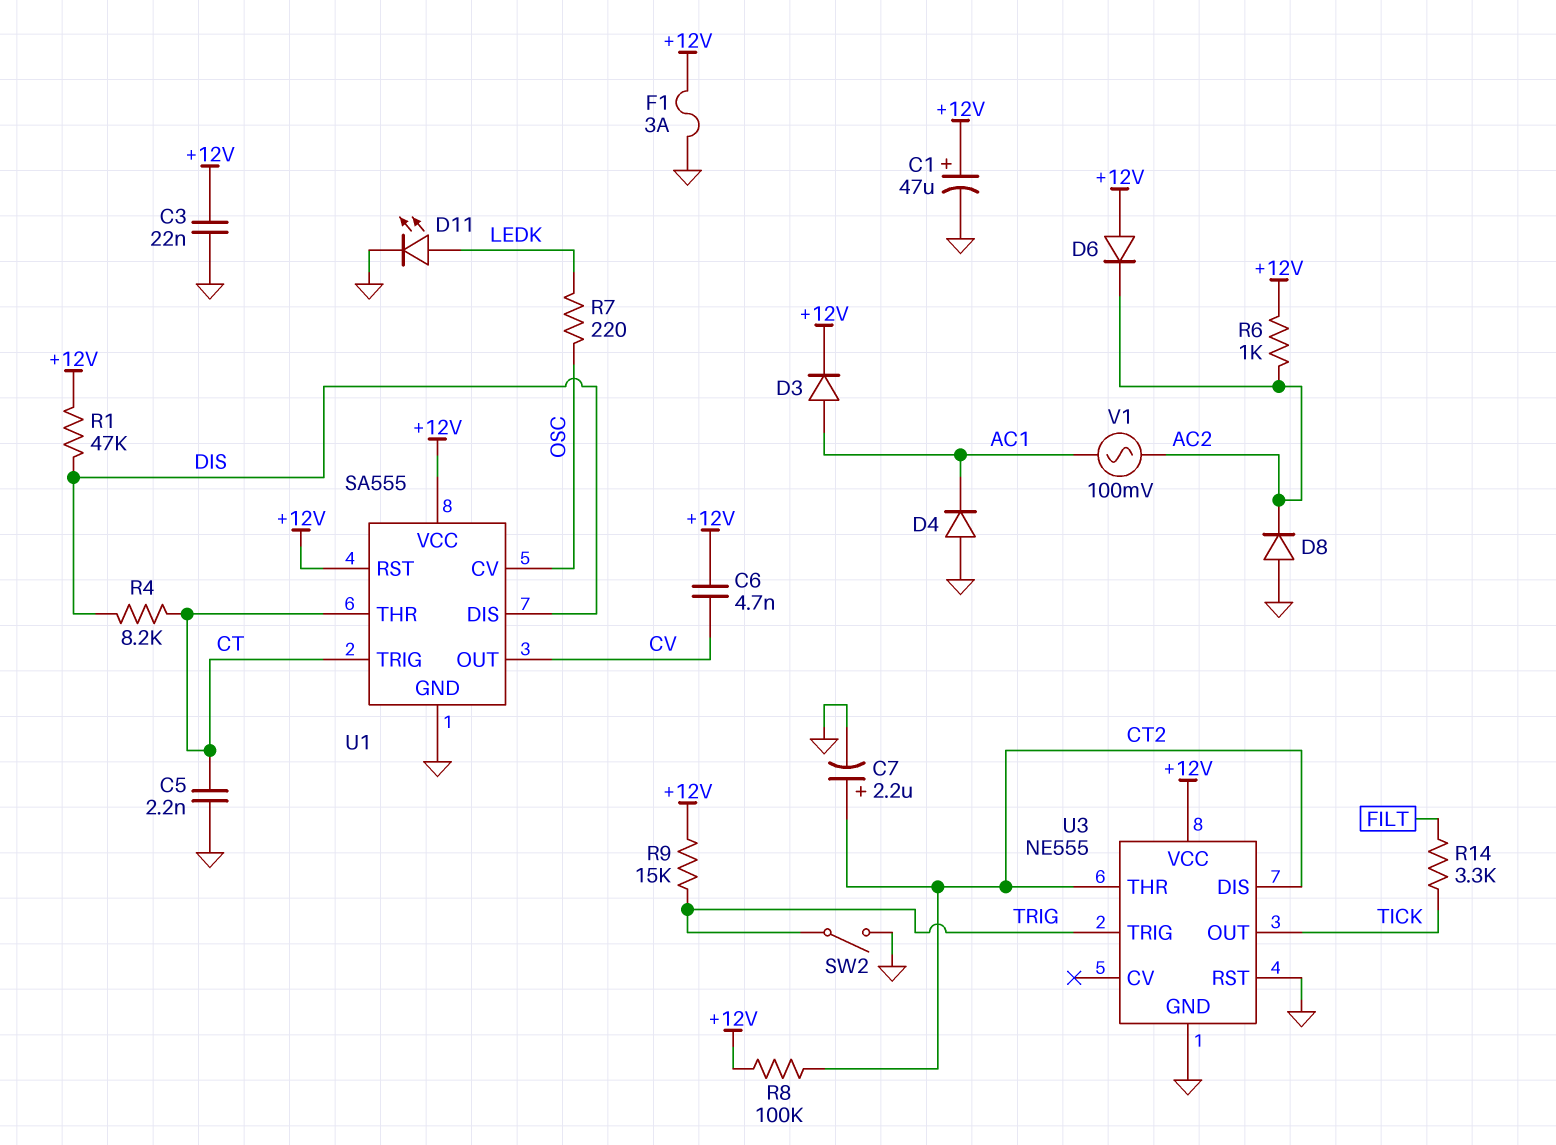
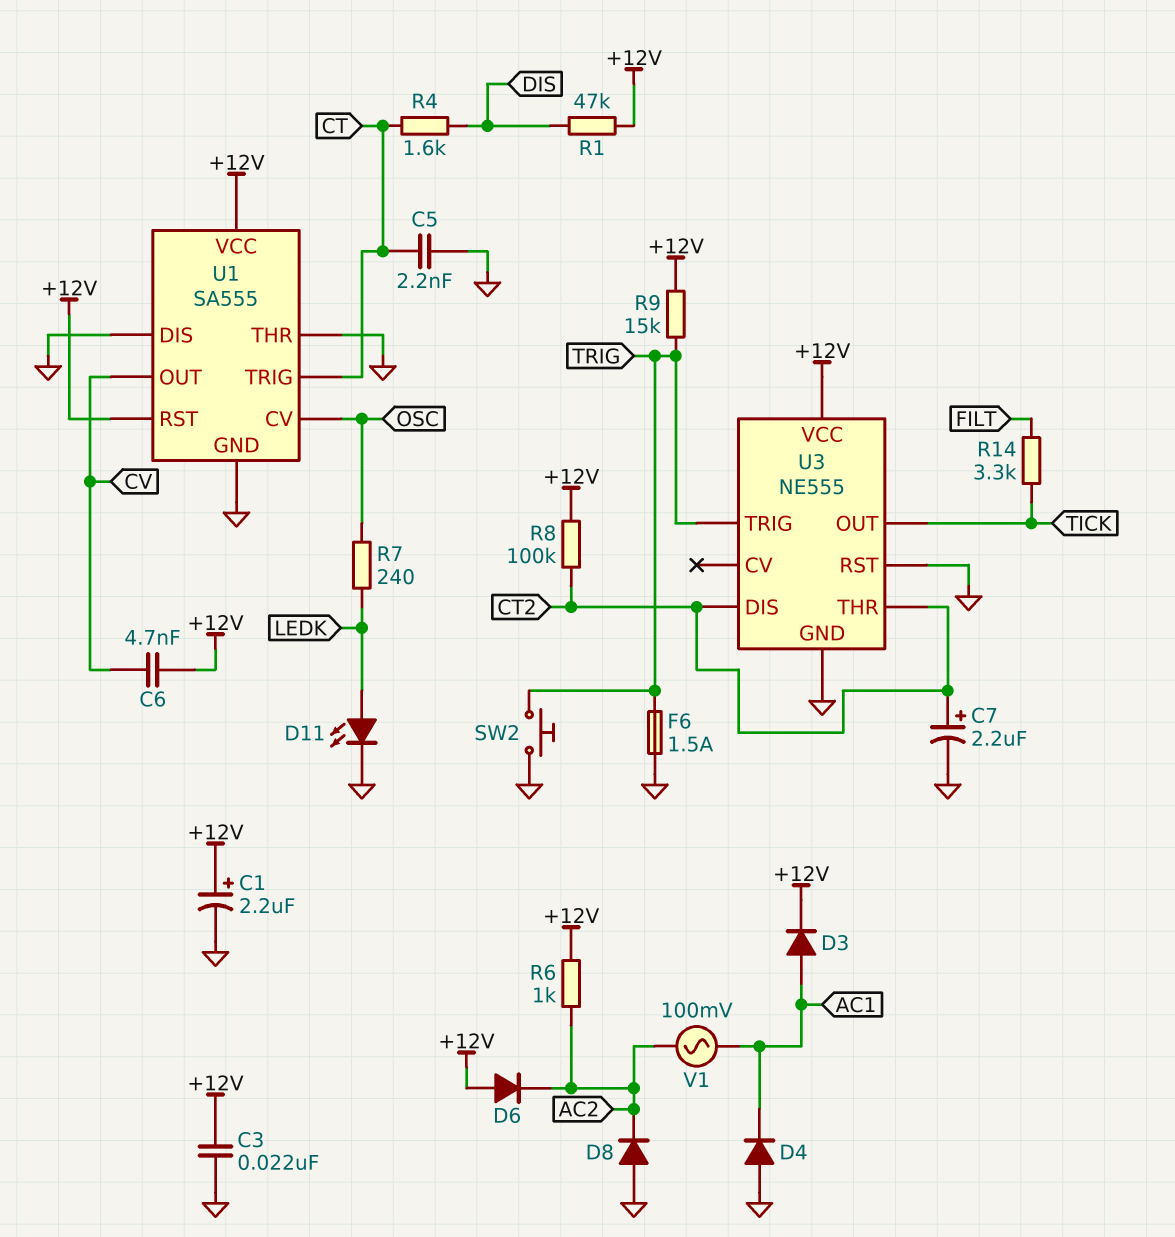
C1: 47uF (plus +12V, minus GND) -> 2.2uF (plus +12V, minus GND)
F1: 3A (+12V, GND) -> none
F6: none -> 1.5A (GND, TRIG)
R4: 8.2k (CT, DIS) -> 1.6k (CT, DIS)
R7: 220 (LEDK, OSC) -> 240 (LEDK, OSC)
SW2: switch (GND, TRIG) -> button (GND, TRIG)
U1 pin DIS: DIS -> GND
U1 pin THR: CT -> GND

